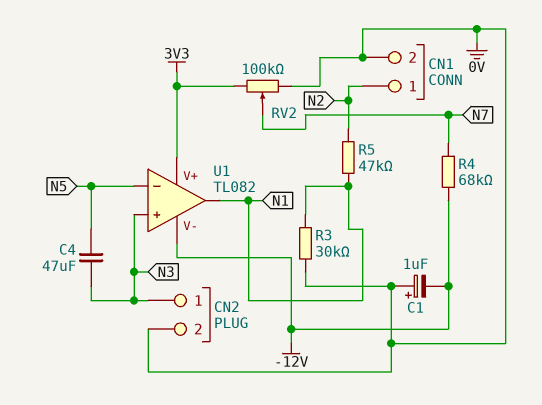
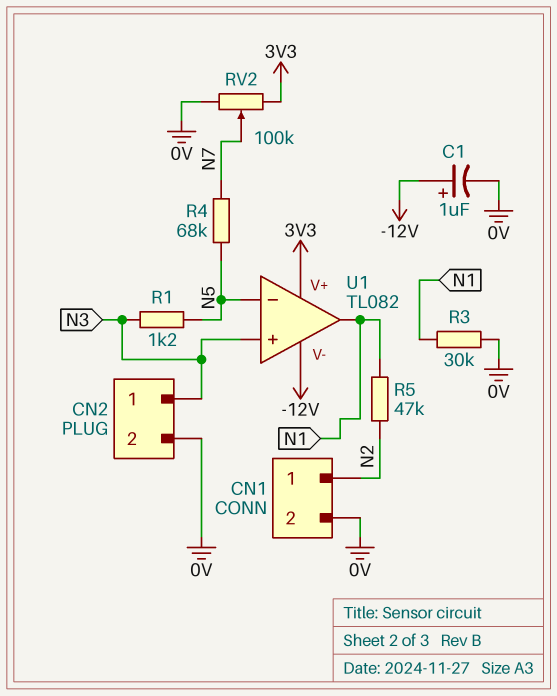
C1: 1uF (plus 0V, minus -12V) -> 1uF (plus -12V, minus 0V)
C4: 47uF (N3, N5) -> none
R1: none -> 1.2k (N3, N5)
R4: 68k (-12V, N7) -> 68k (N5, N7)

